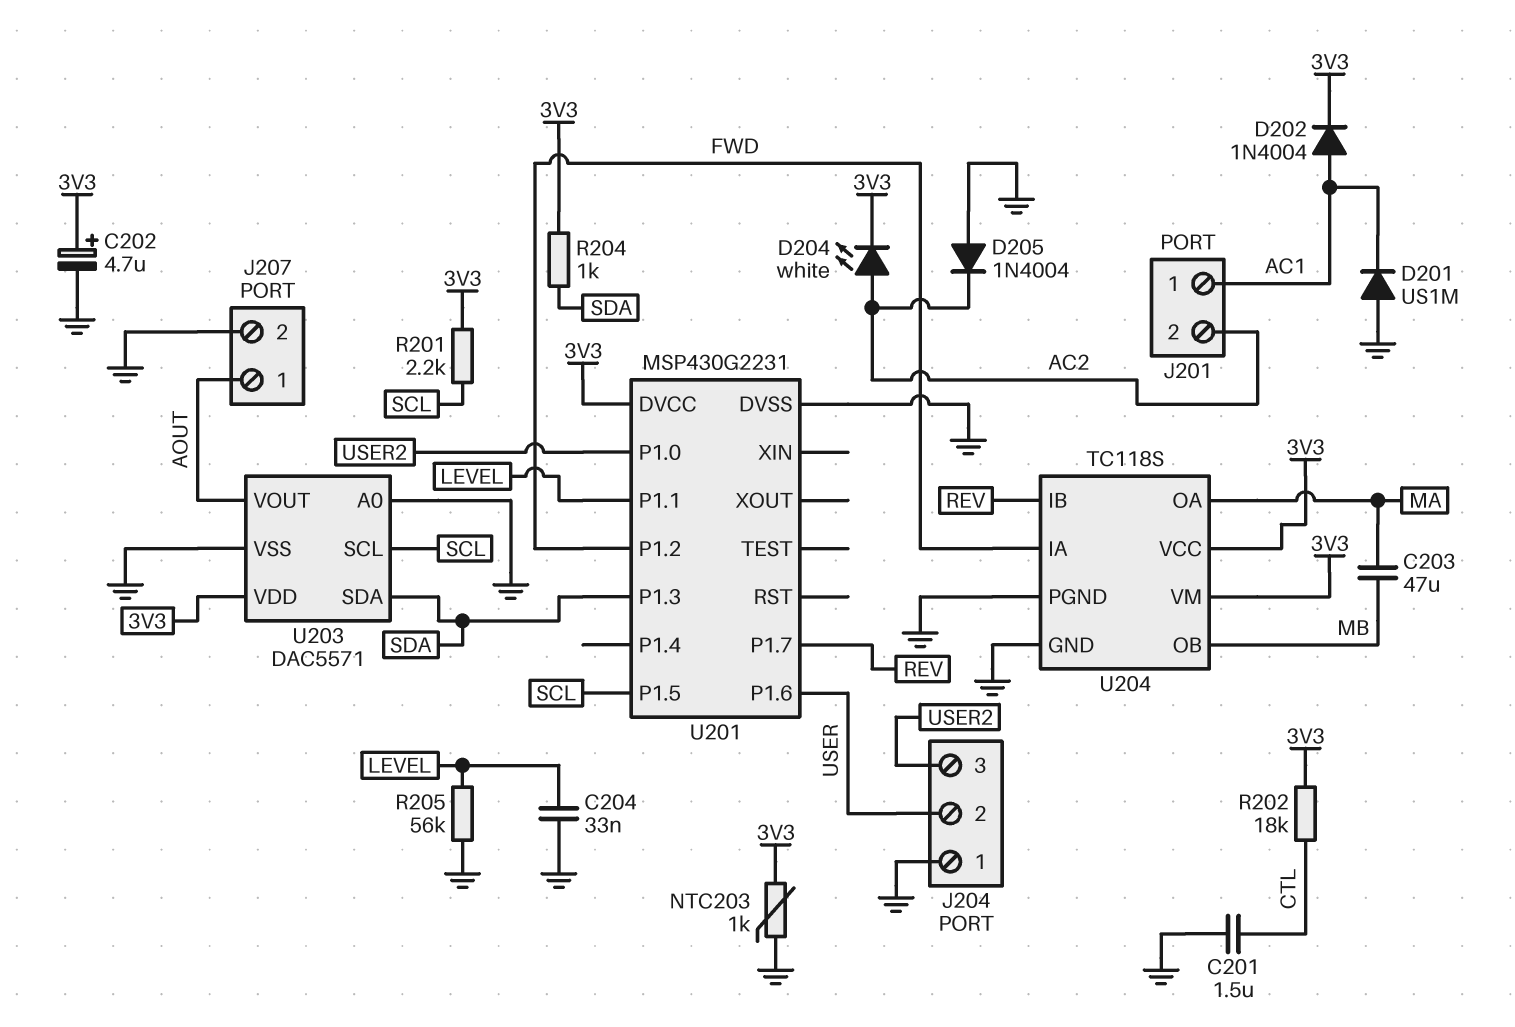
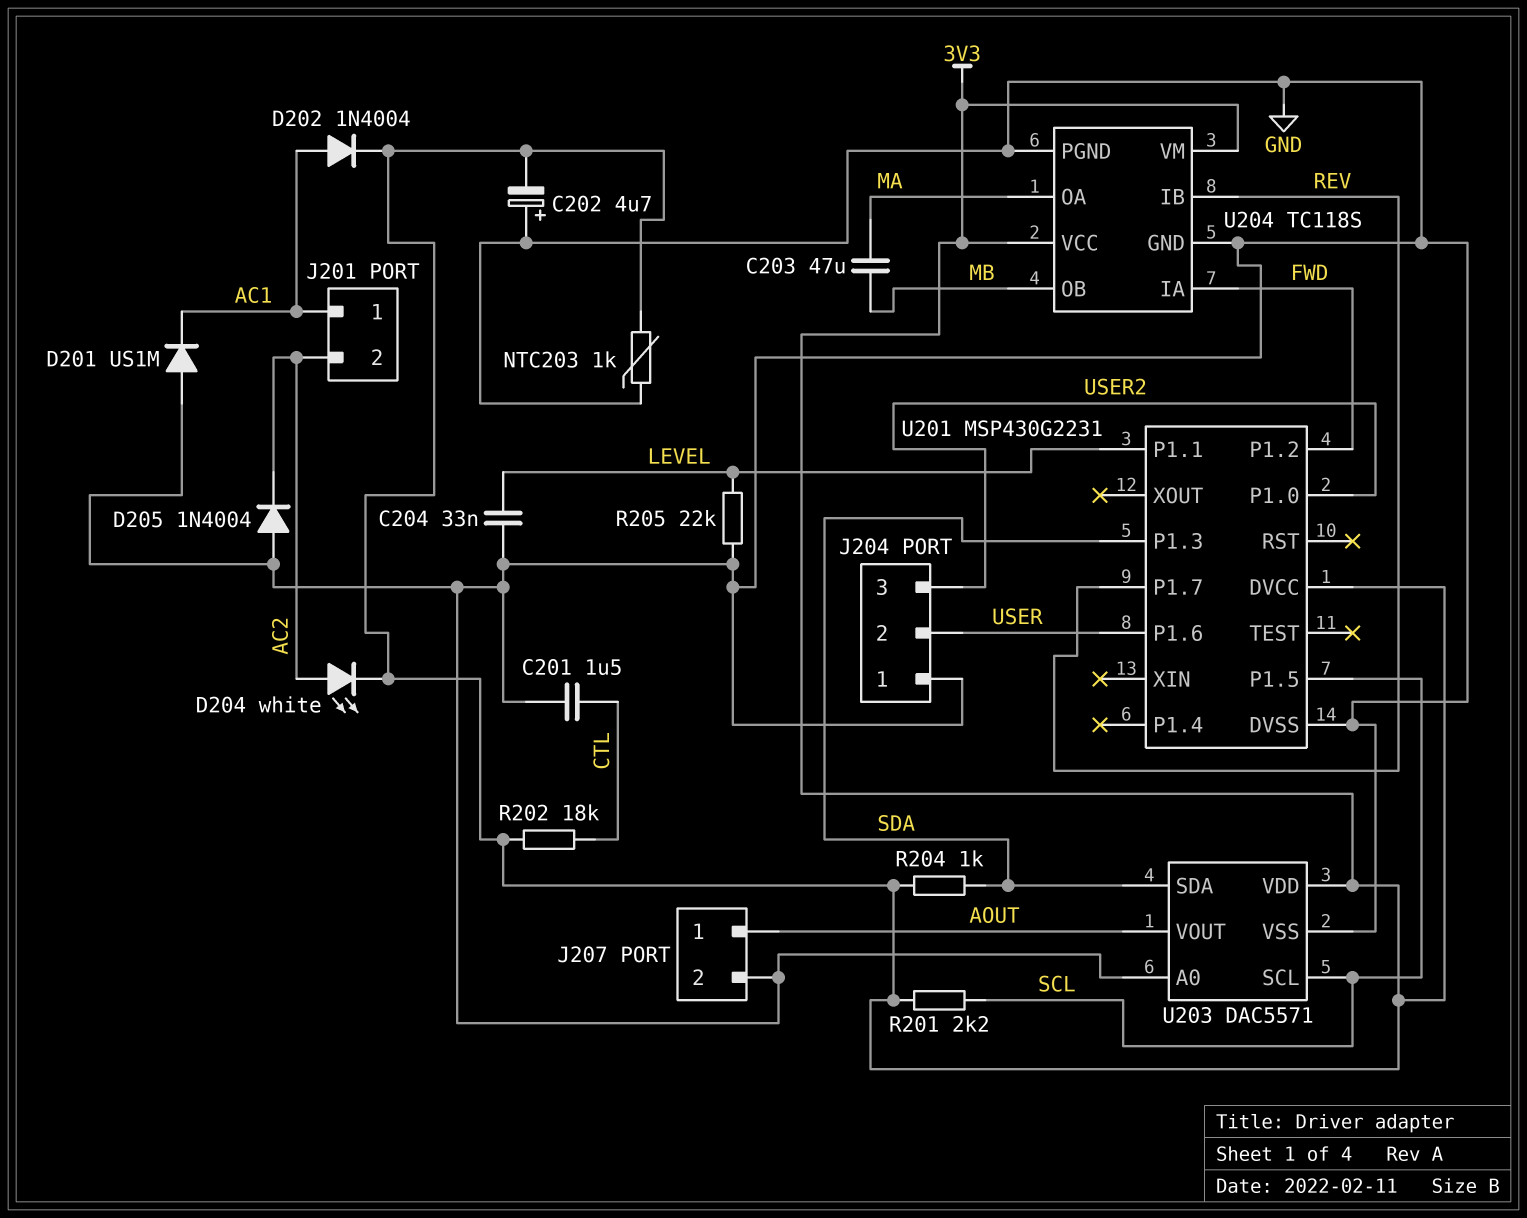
C202: 4.7uF (plus 3V3, minus GND) -> 4.7uF (plus GND, minus 3V3)
R205: 56k (GND, LEVEL) -> 22k (GND, LEVEL)

